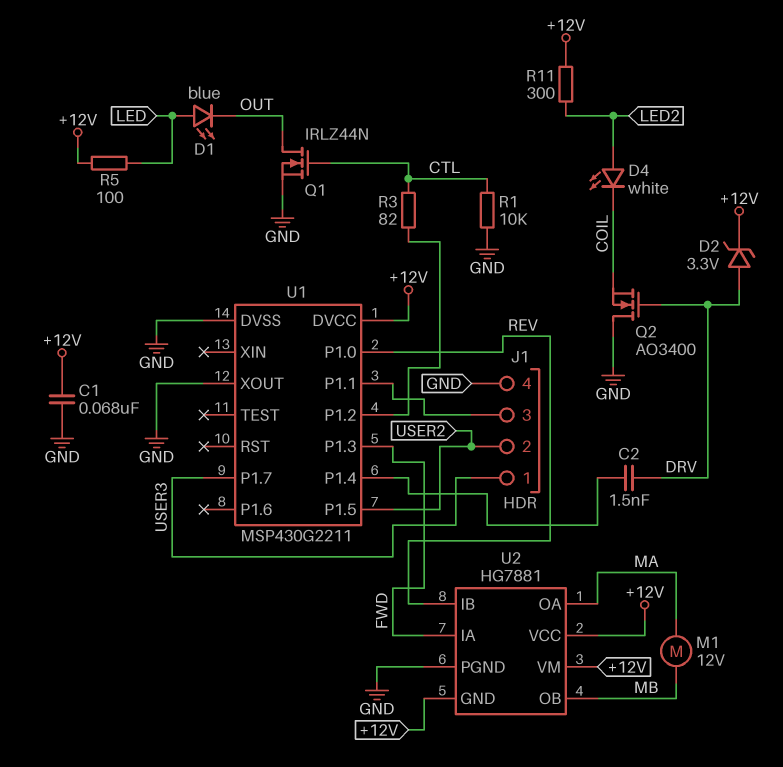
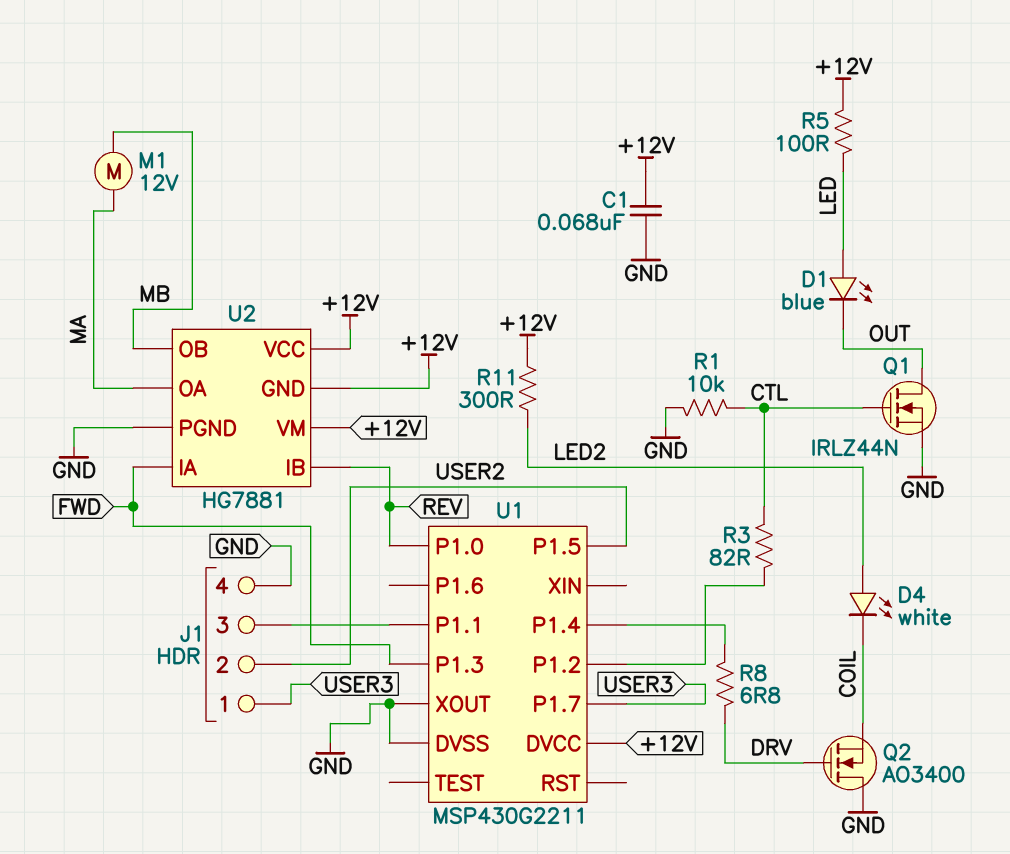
C2: 1.5nF (DRV, U1/P1.4) -> none
D2: zener 3.3V (A DRV, K +12V) -> none
R8: none -> 6.8 (DRV, U1/P1.4)

